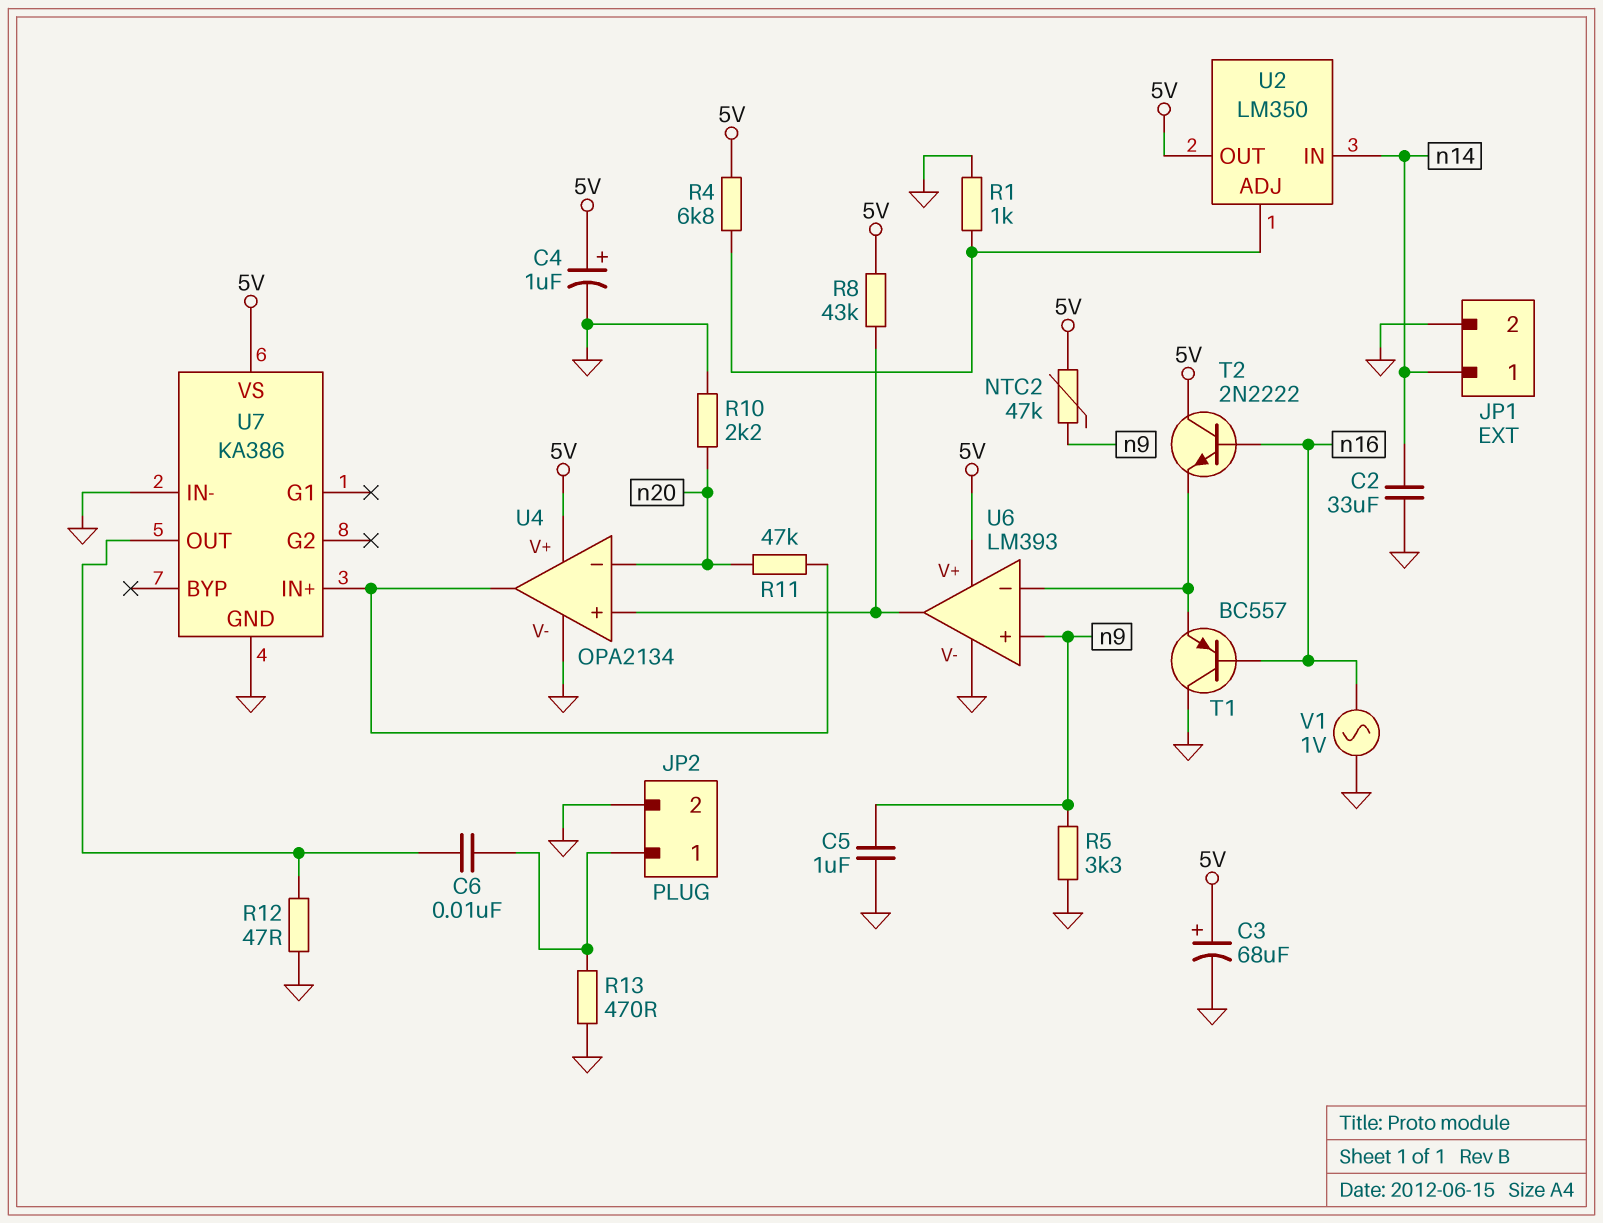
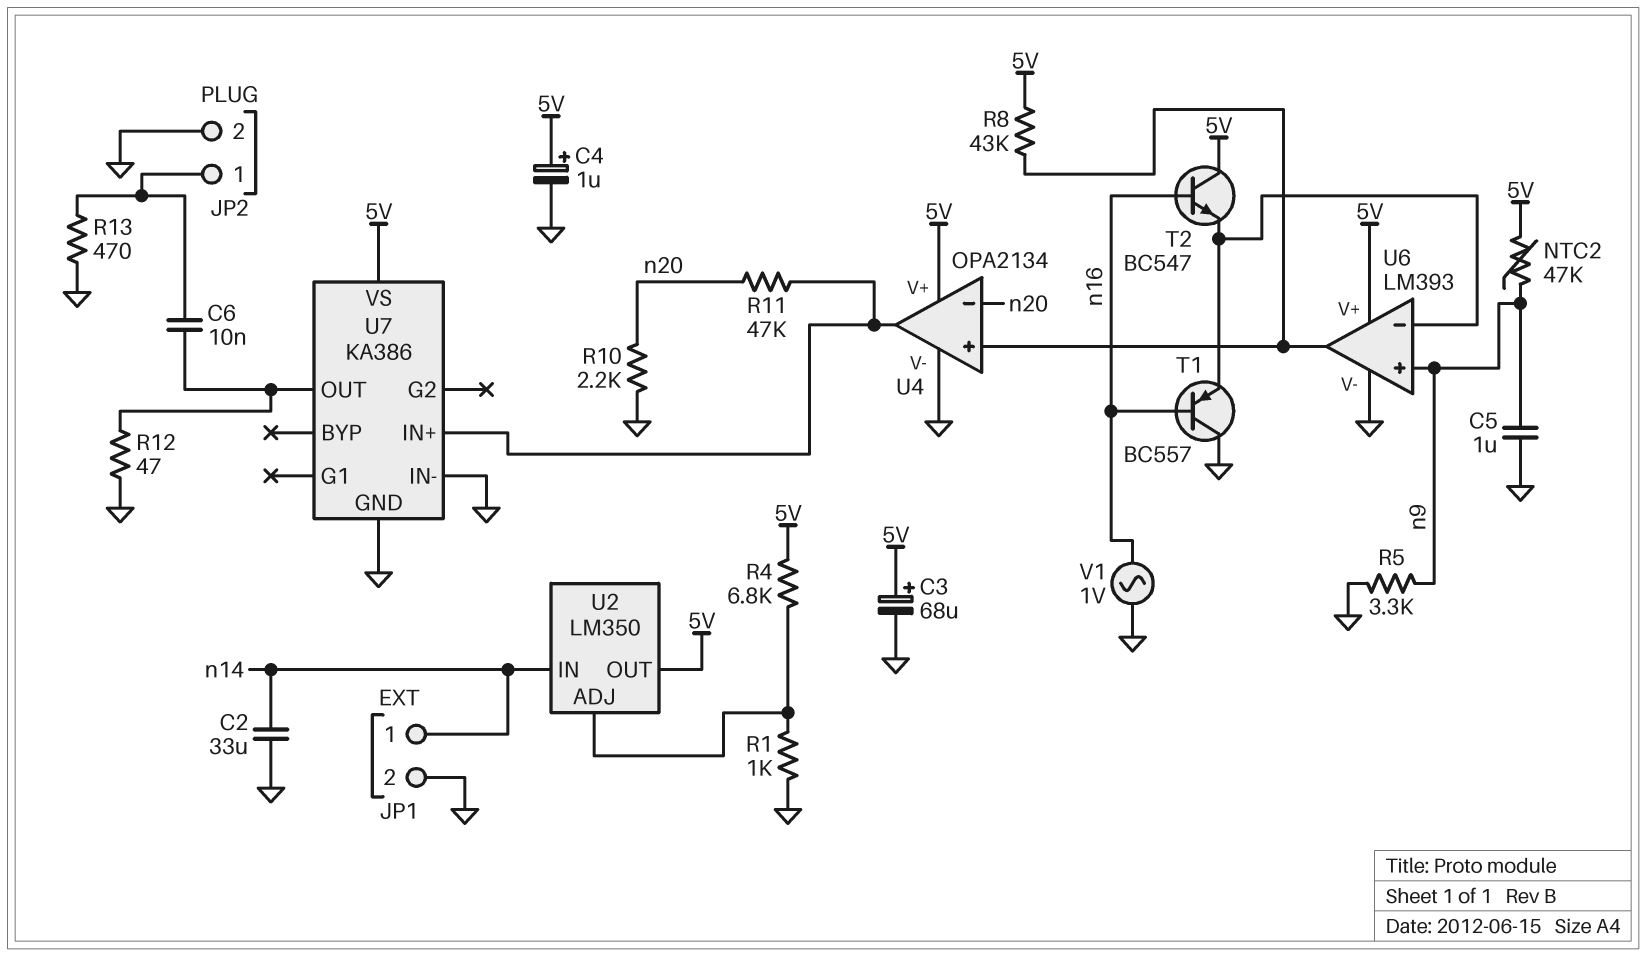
T2: NPN 2N2222 (B n16, C 5V, E U6/in-) -> NPN BC547 (B n16, C 5V, E U6/in-)

